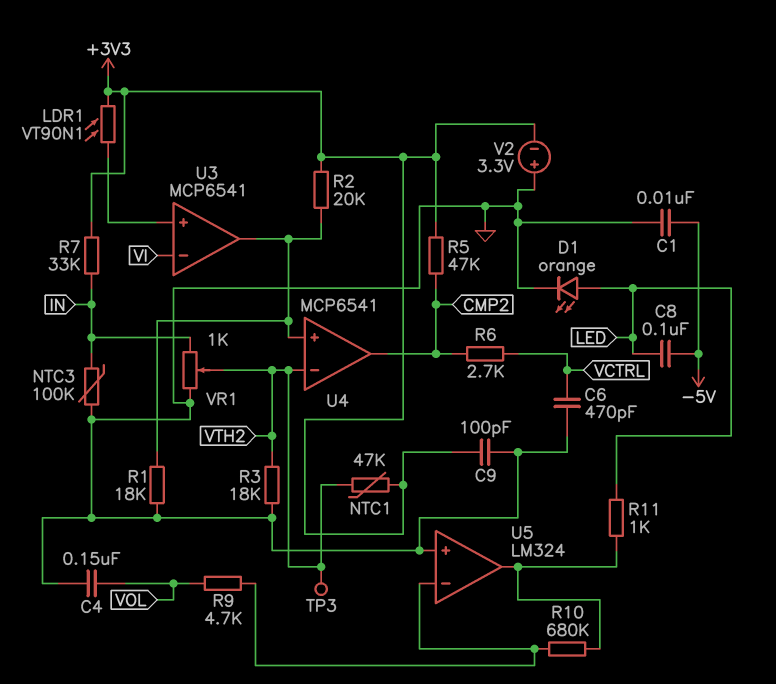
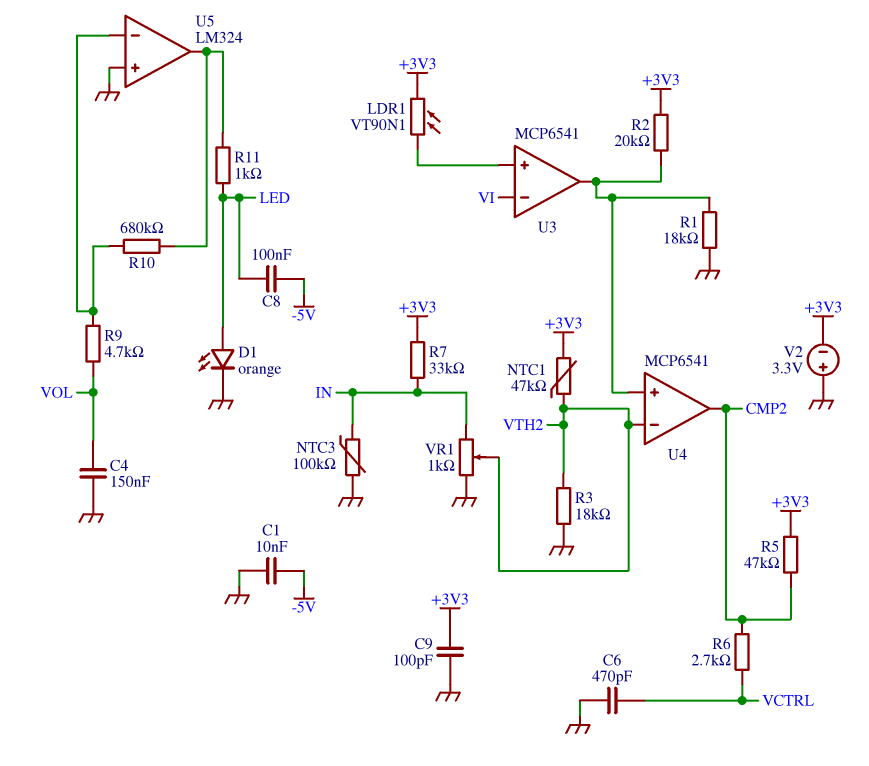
TP3: test point (VTH2) -> none

